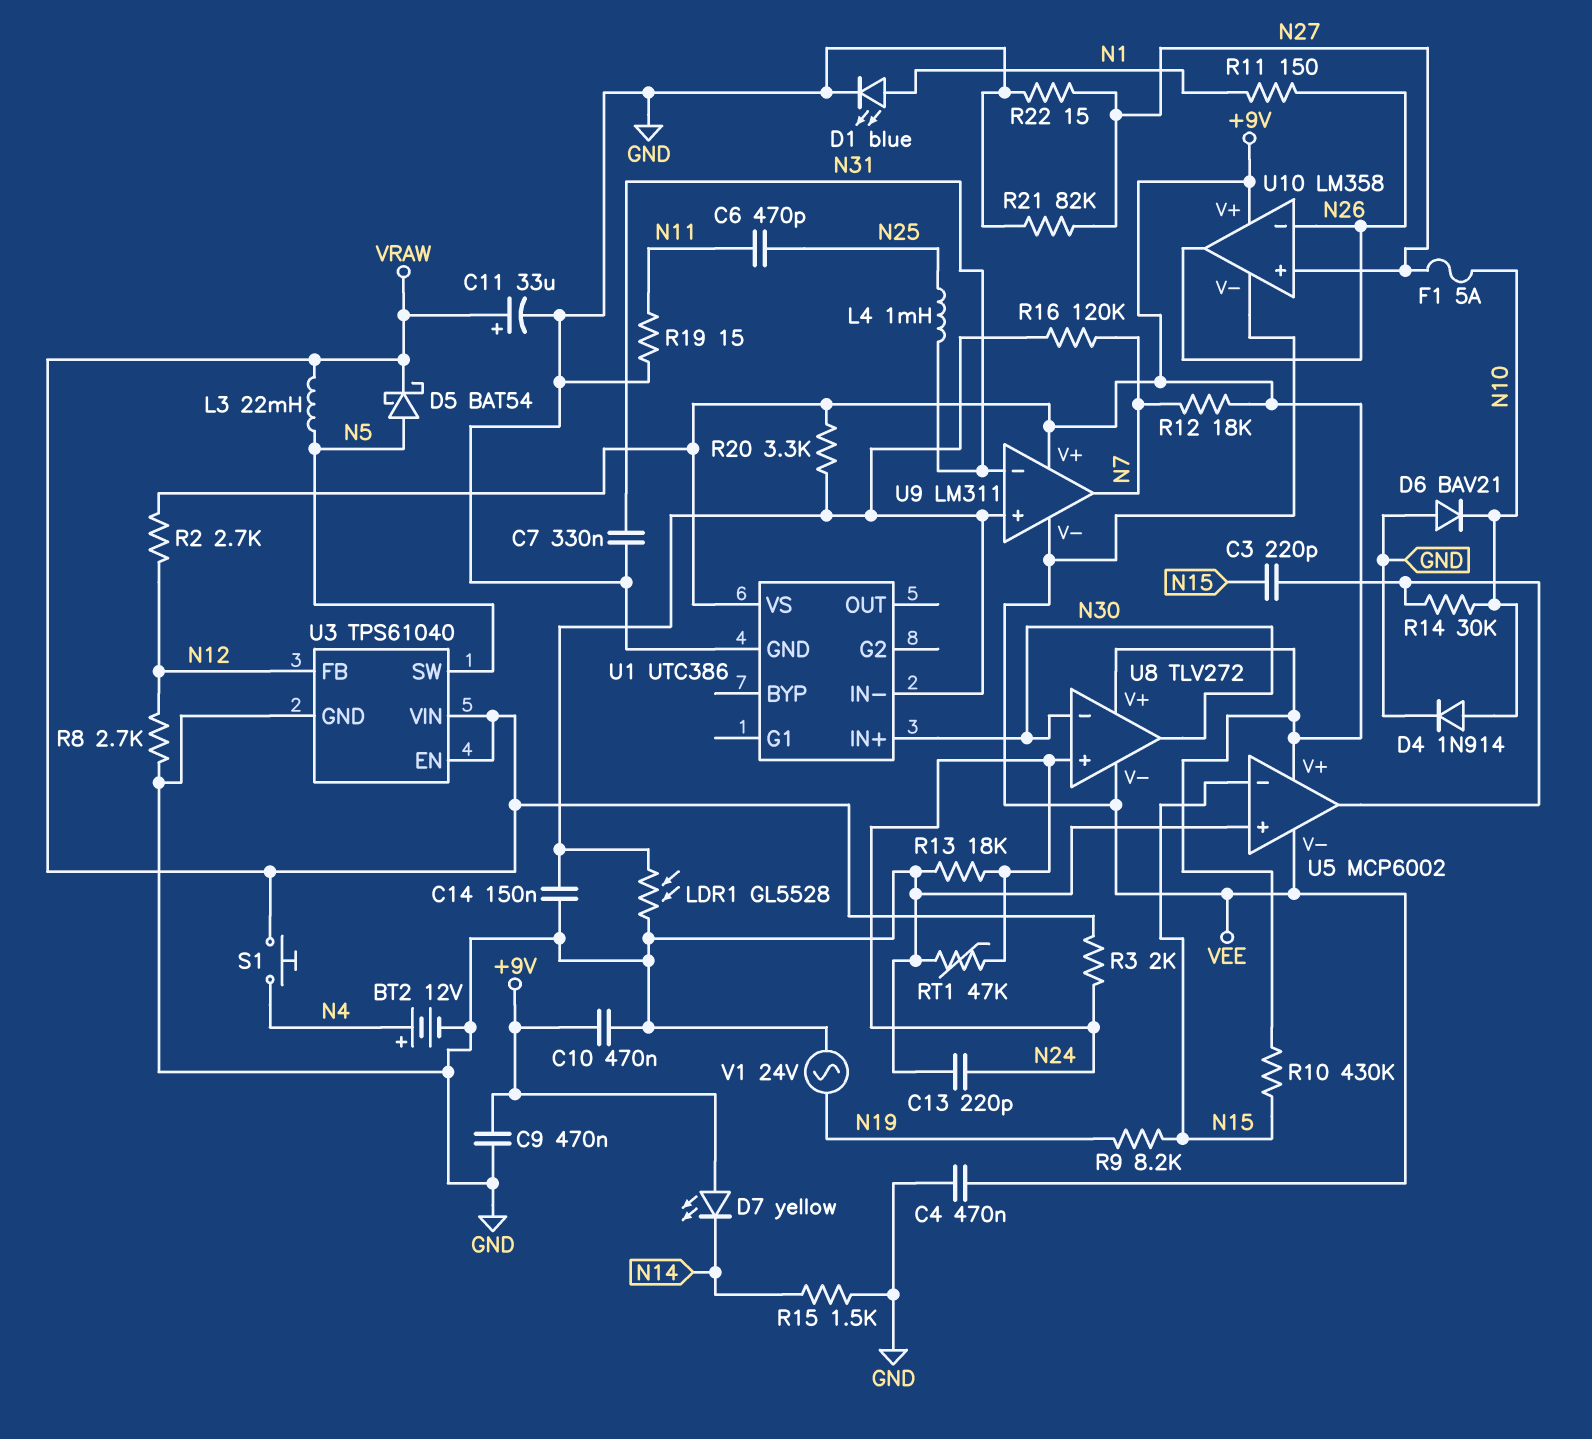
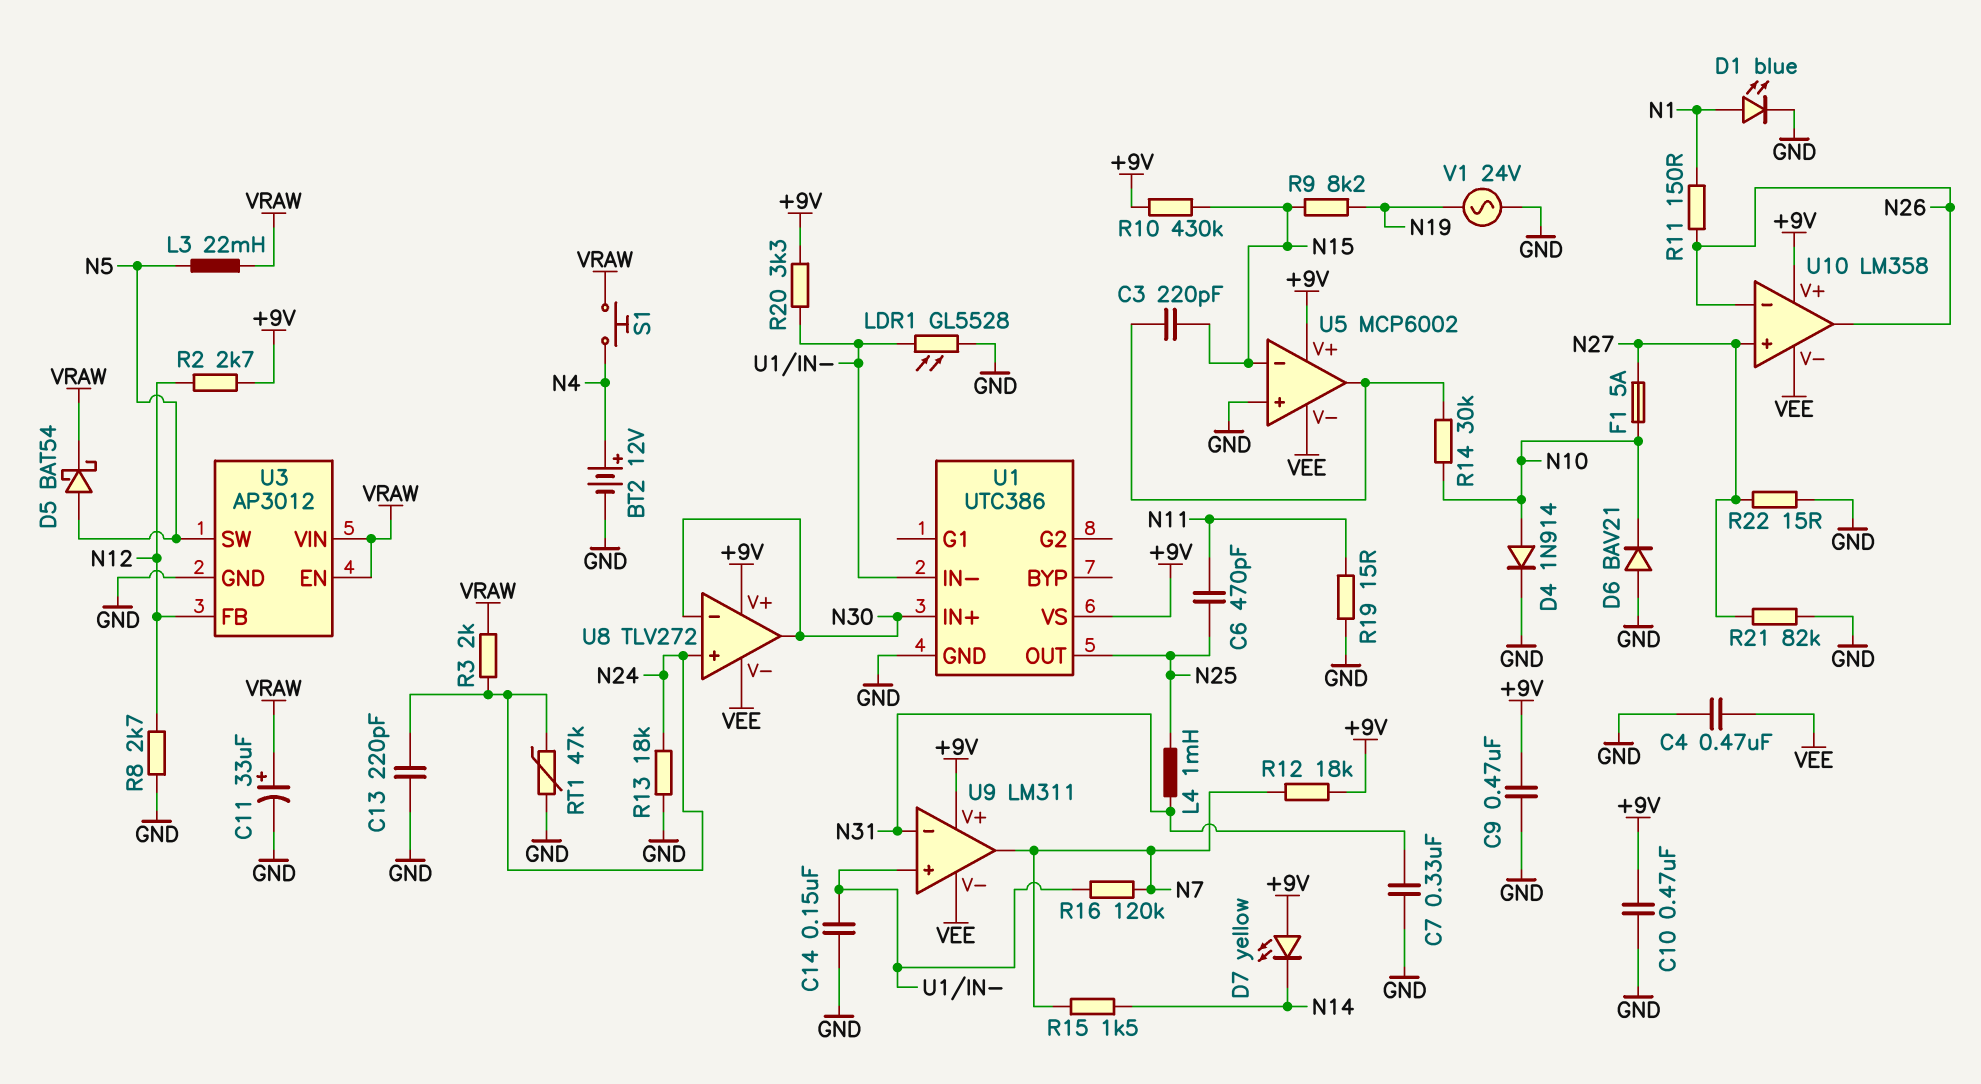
R15: 1.5k (GND, N14) -> 1.5k (N7, N14)
U1 pin OUT: none -> N25
U3: TPS61040 -> AP3012

